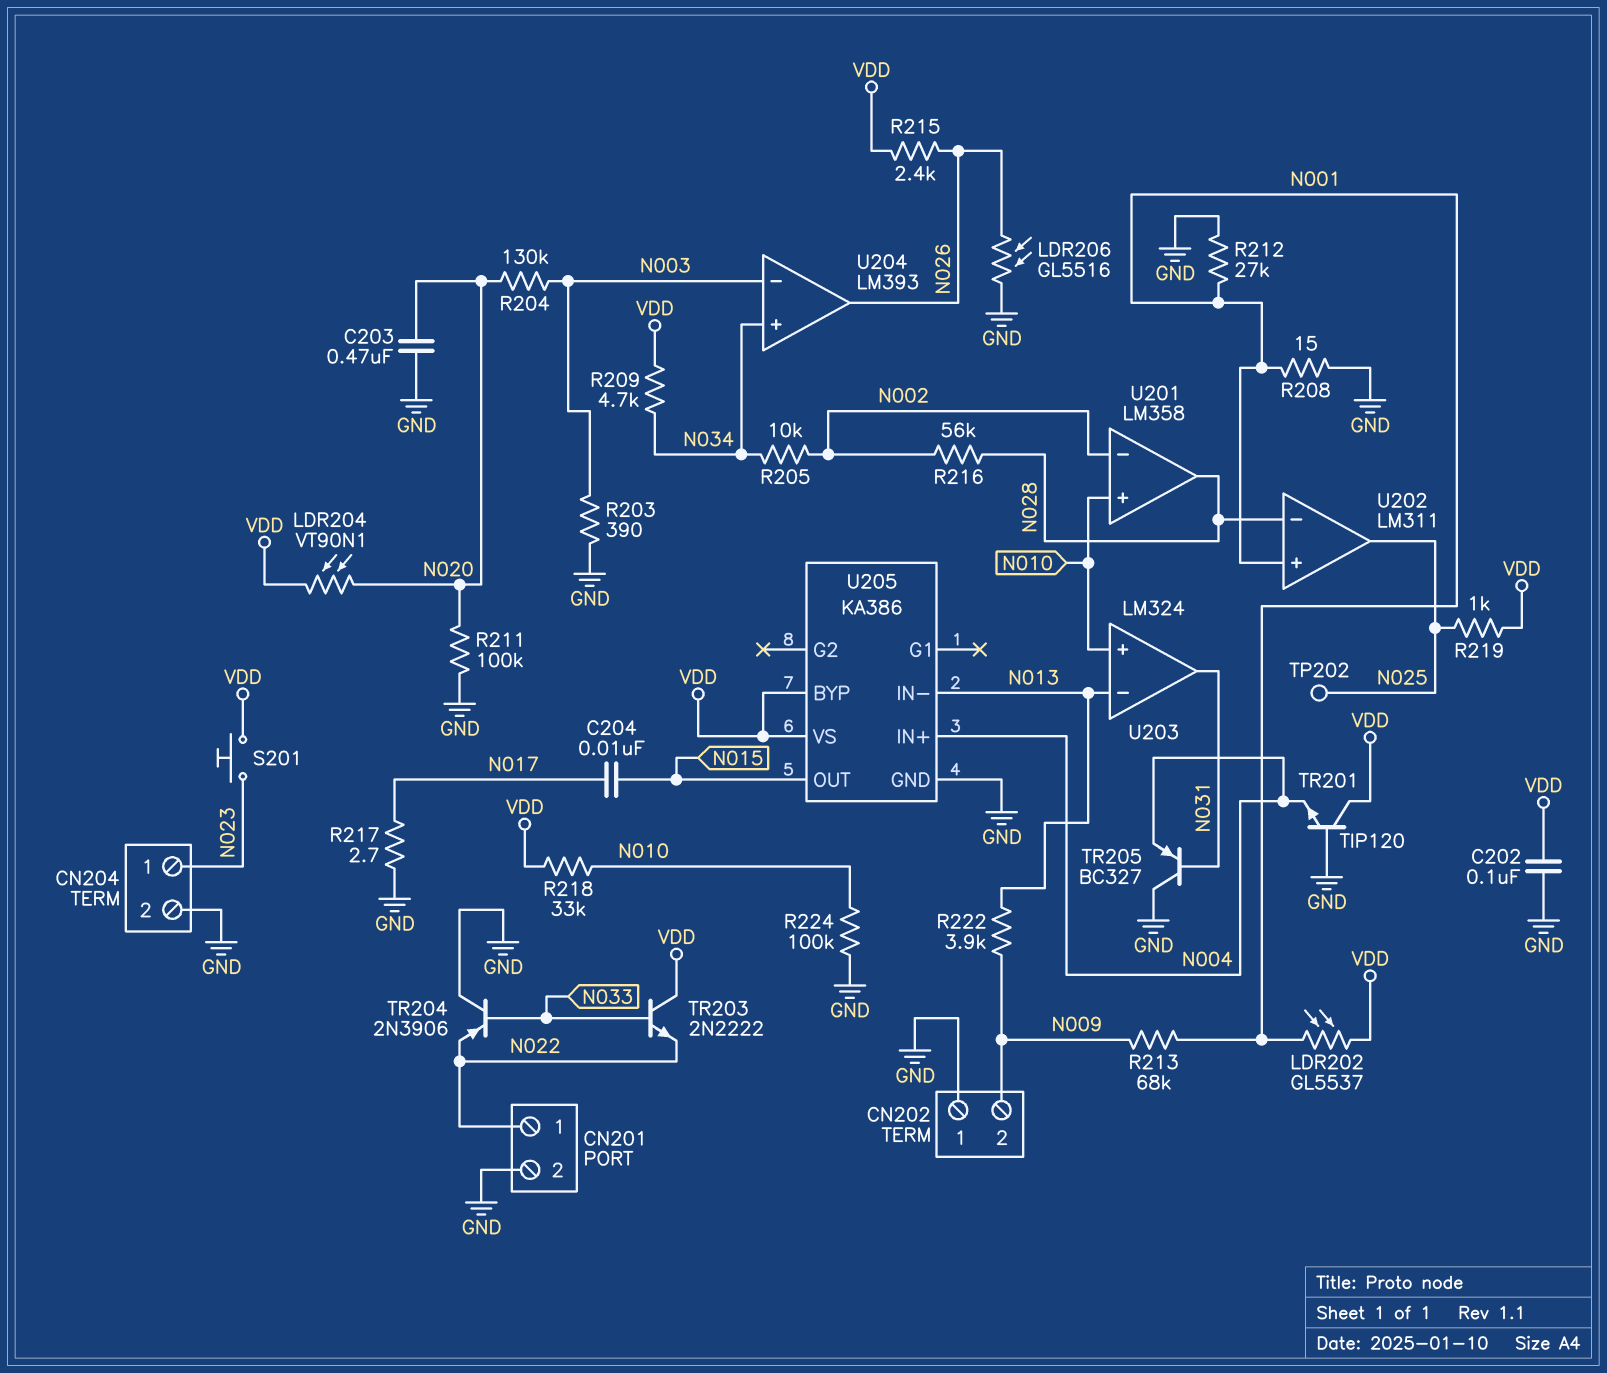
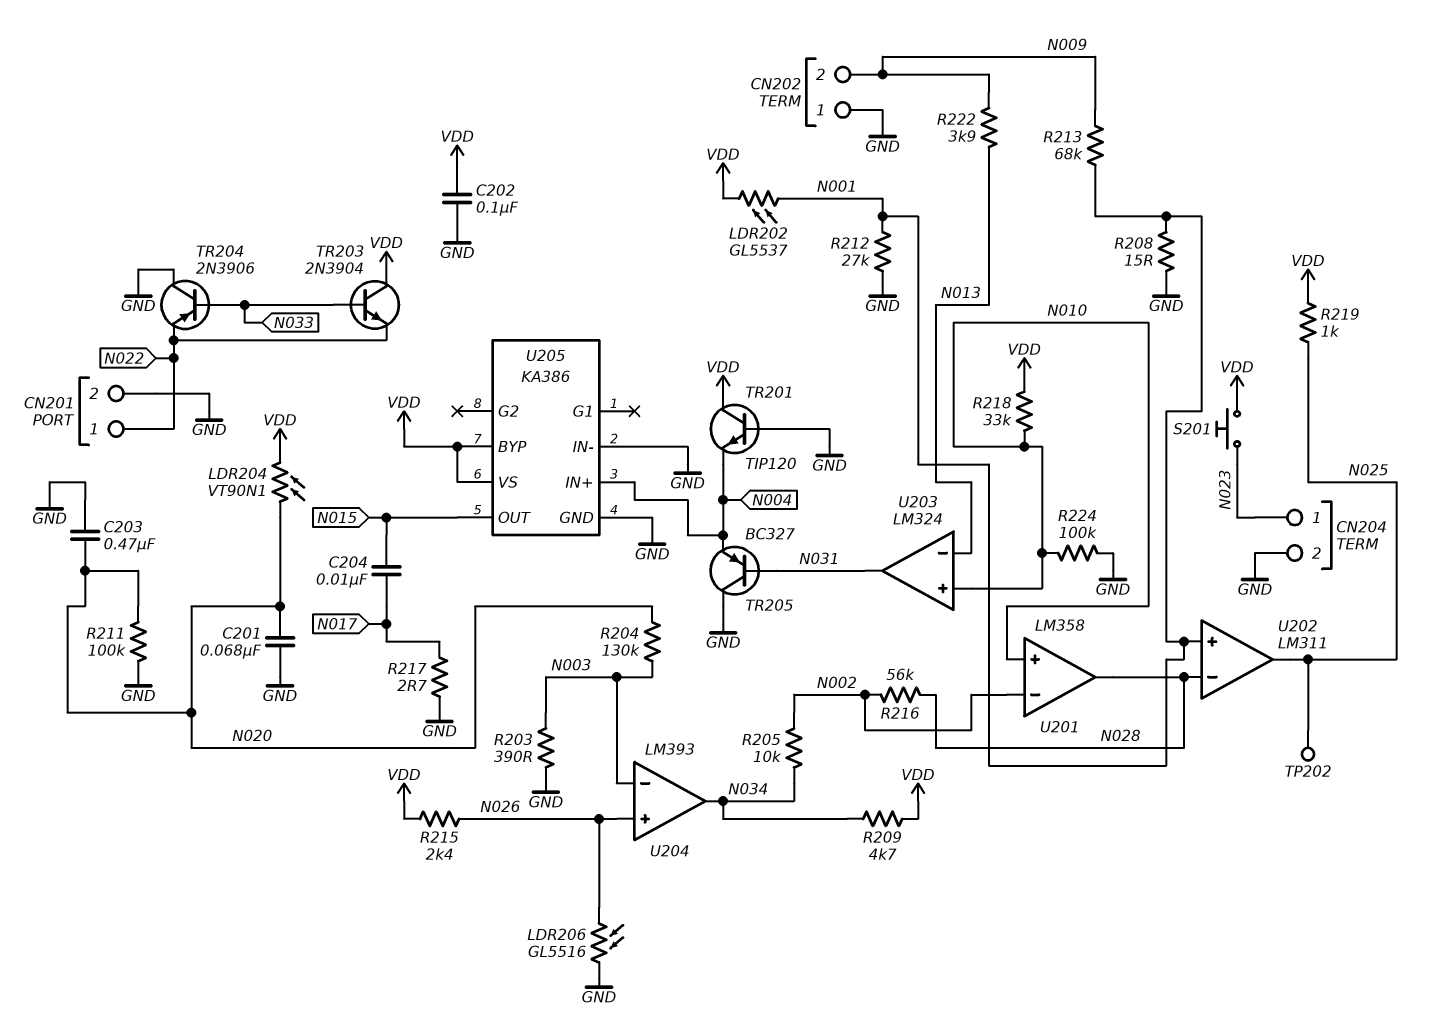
C201: none -> 68nF (GND, N020)
TR203: NPN 2N2222 (B N033, C VDD, E N022) -> NPN 2N3904 (B N033, C VDD, E N022)
U204 pin in+: N034 -> N026
U204 pin out: N026 -> N034
U205 pin IN-: N013 -> GND

